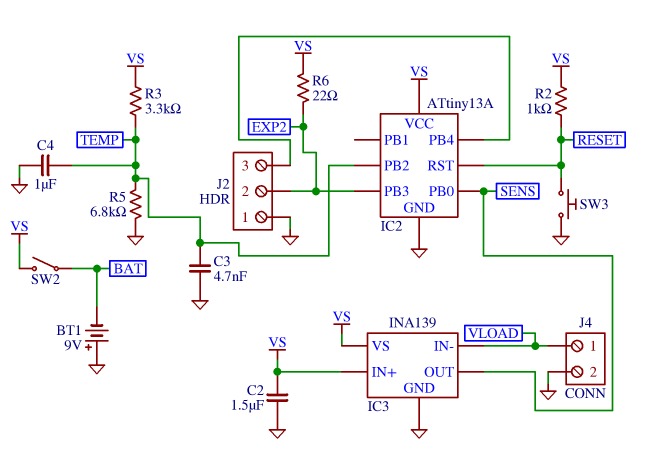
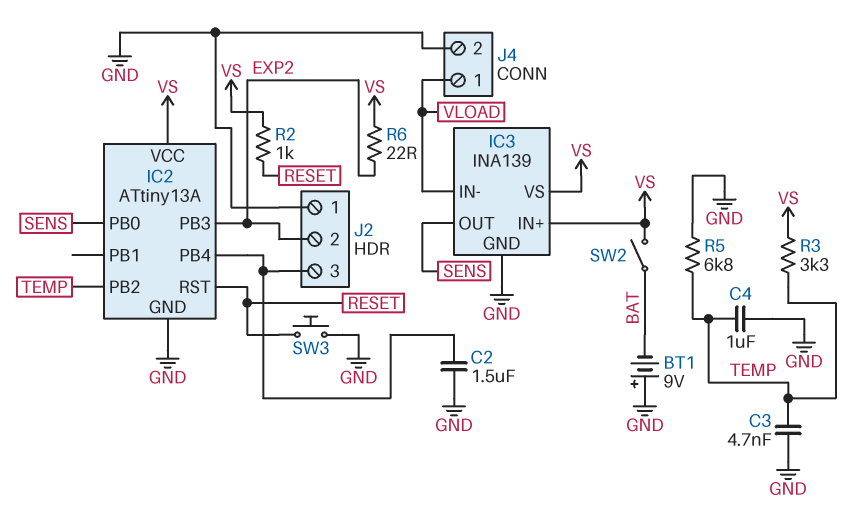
C2: 1.5uF (GND, VS) -> 1.5uF (GND, IC2/PB4)

